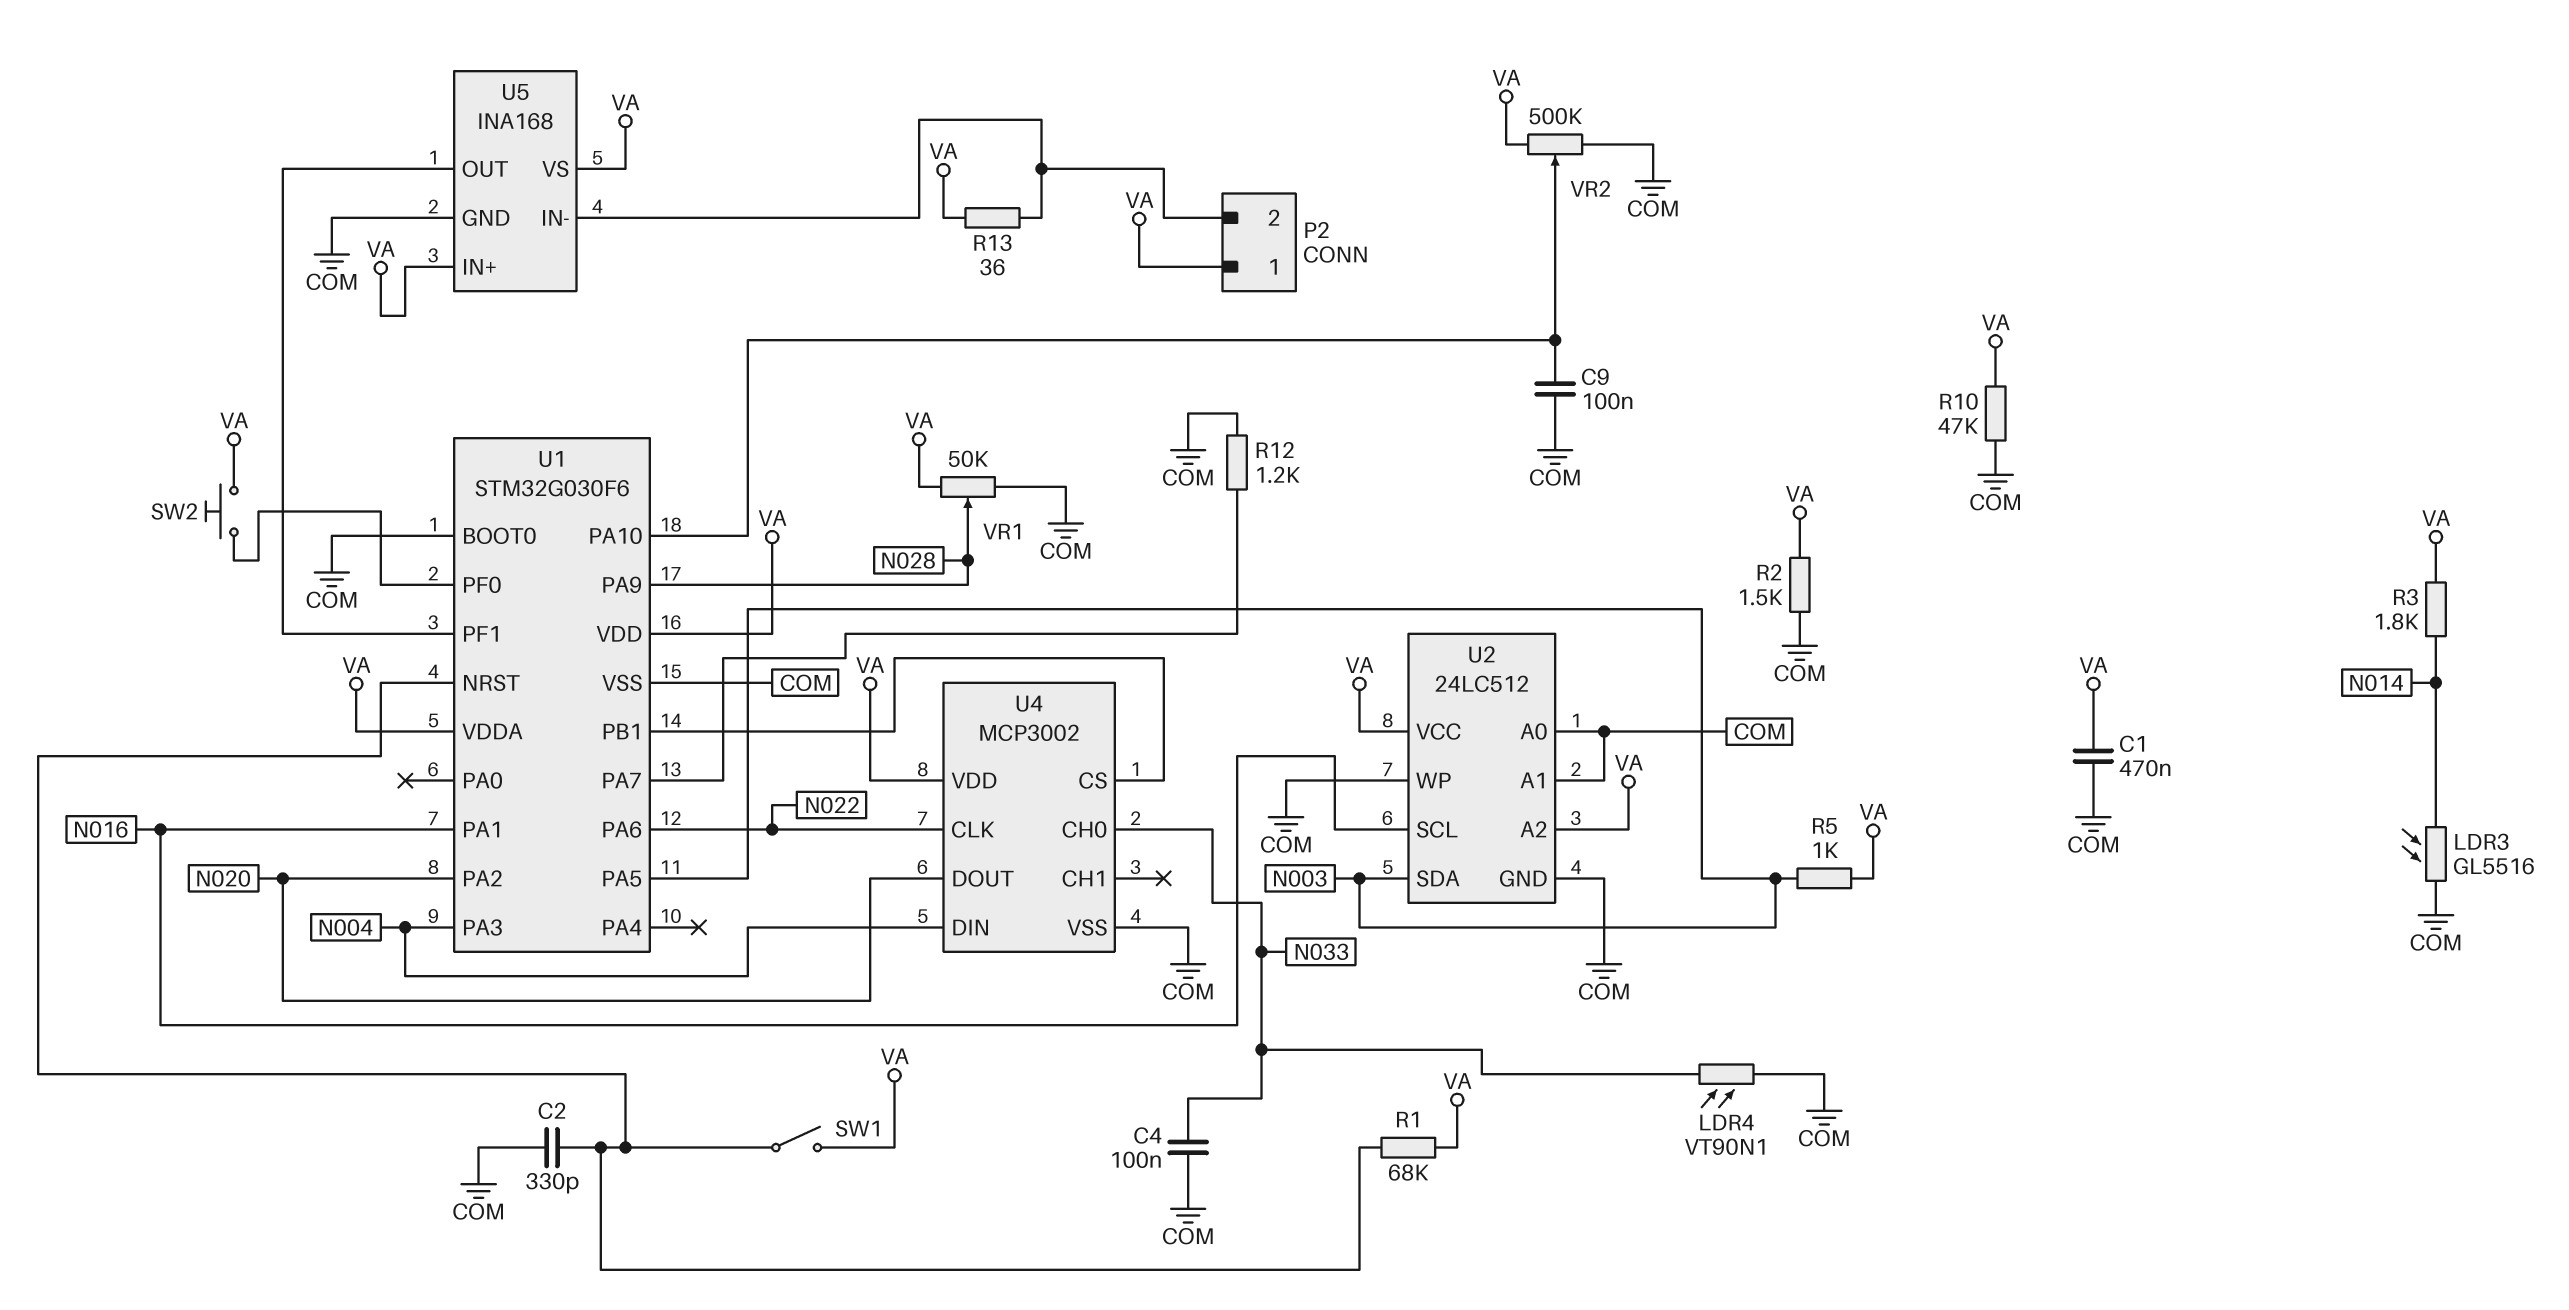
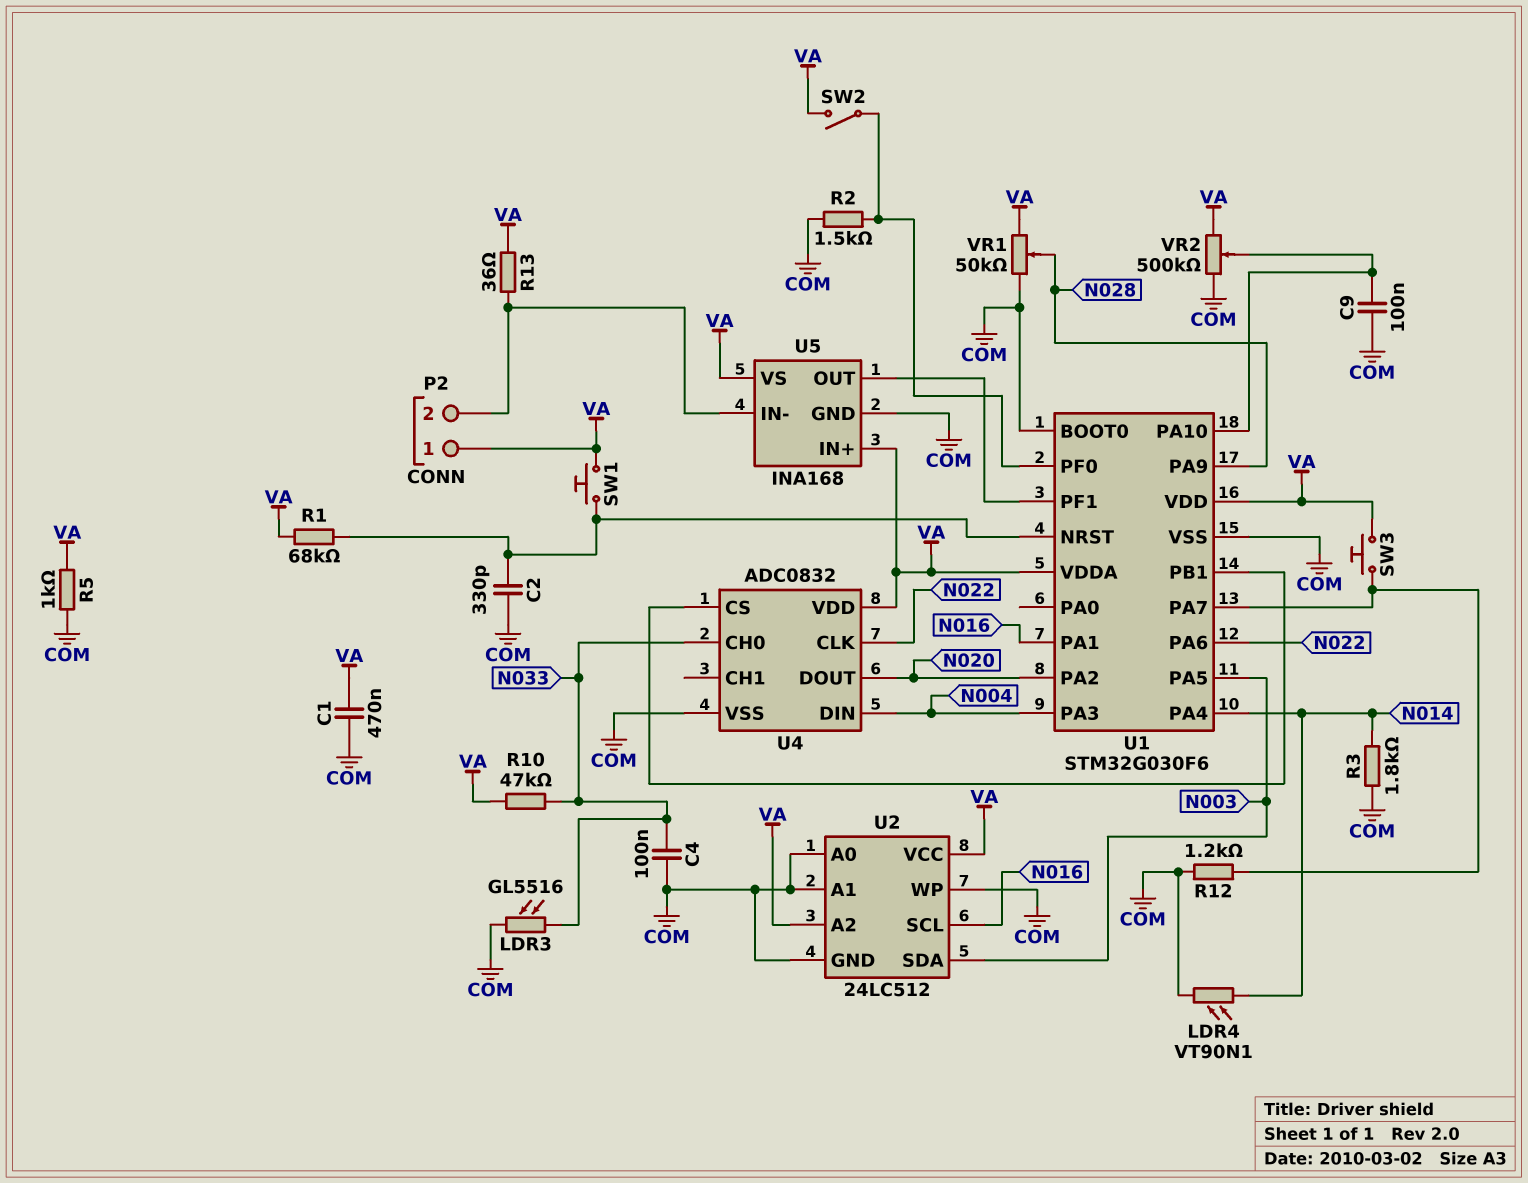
LDR3: GL5516 (COM, N014) -> GL5516 (COM, N033)
LDR4: VT90N1 (COM, N033) -> VT90N1 (COM, N014)
R2: 1.5k (COM, VA) -> 1.5k (COM, U1/PF0)
R3: 1.8k (N014, VA) -> 1.8k (COM, N014)
R5: 1k (N003, VA) -> 1k (COM, VA)
R10: 47k (COM, VA) -> 47k (N033, VA)
SW1: switch (U1/NRST, VA) -> button (U1/NRST, VA)
SW2: button (U1/PF0, VA) -> switch (U1/PF0, VA)
SW3: none -> button (U1/PA7, VA)
U1 pin PA4: none -> N014
U4: MCP3002 -> ADC0832

